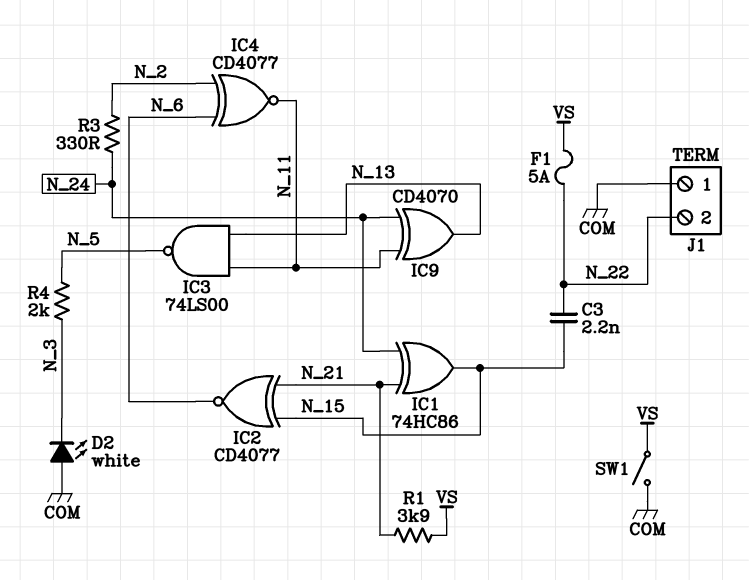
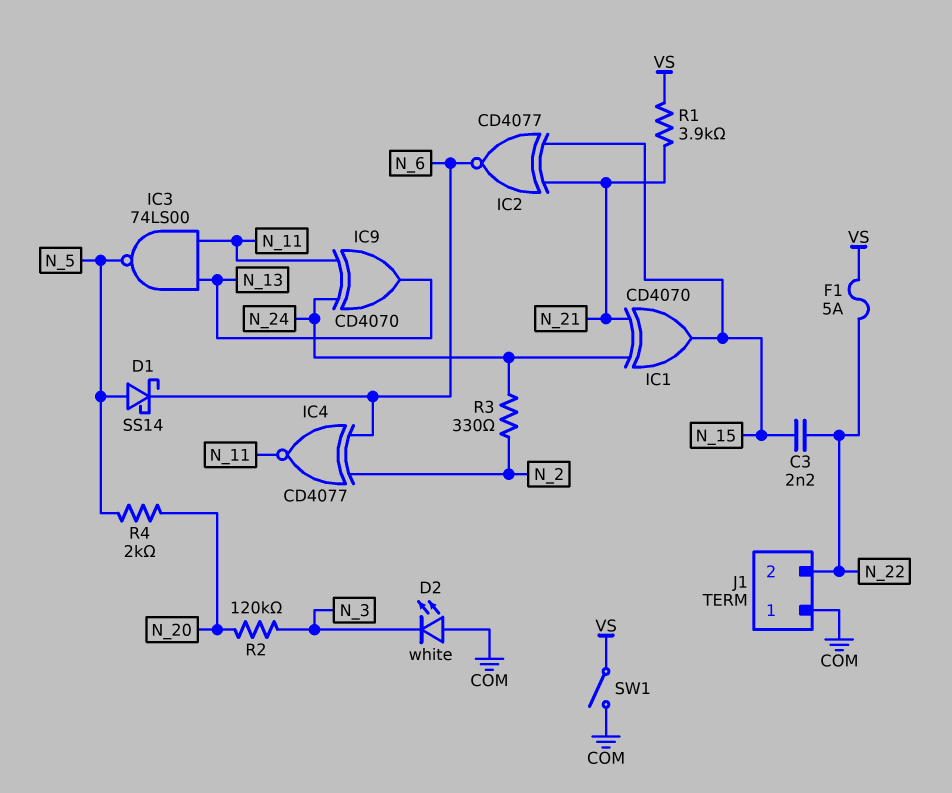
D1: none -> schottky SS14 (A N_5, K N_6)
IC1: XOR 74HC86 (in N_21, in N_24, out N_15) -> XOR CD4070 (in N_21, in N_24, out N_15)
R2: none -> 120k (N_3, N_20)
R4: 2k (N_3, N_5) -> 2k (N_5, N_20)

